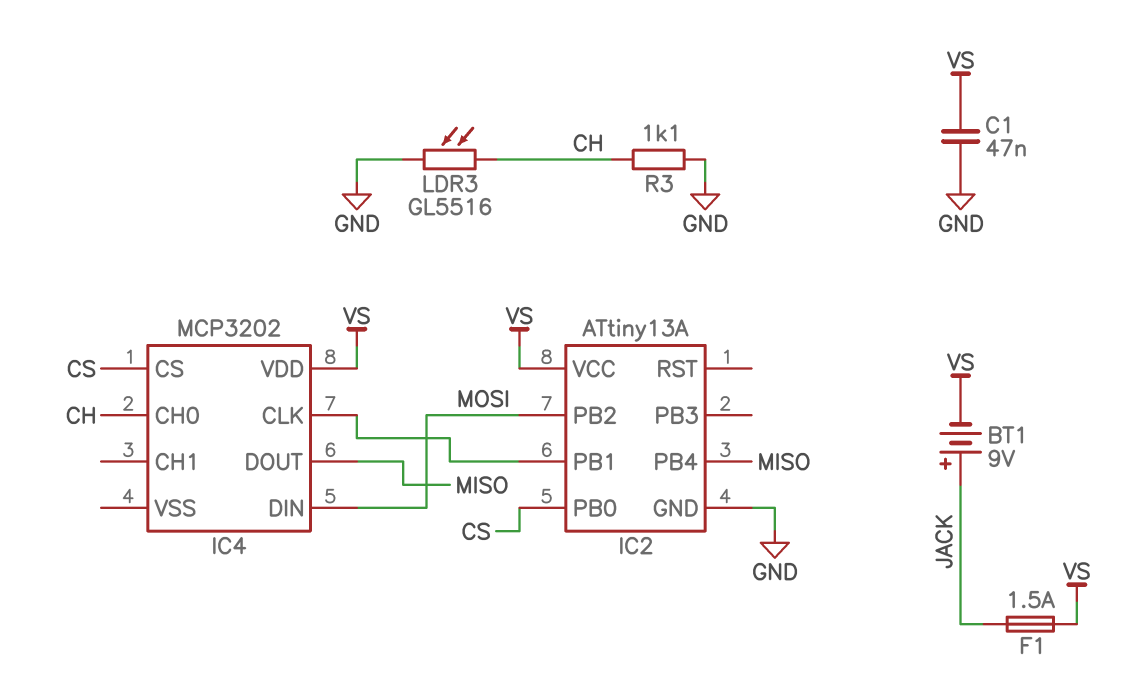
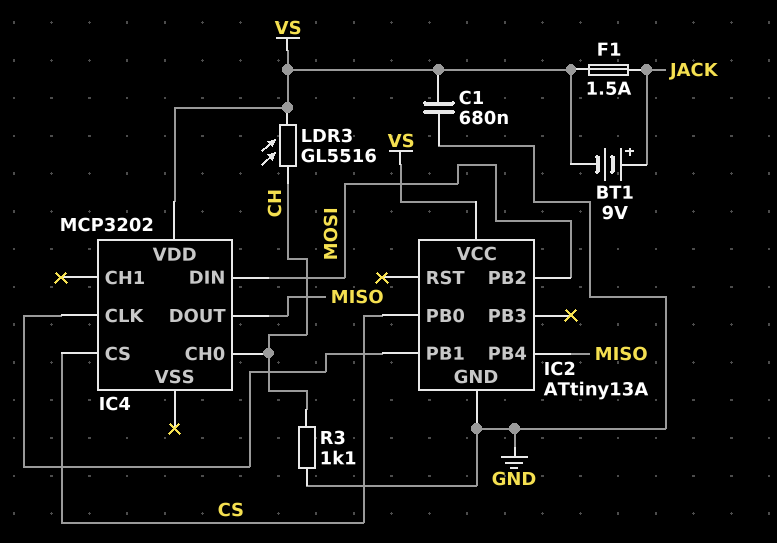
C1: 47nF (GND, VS) -> 680nF (GND, VS)
LDR3: GL5516 (CH, GND) -> GL5516 (CH, VS)

